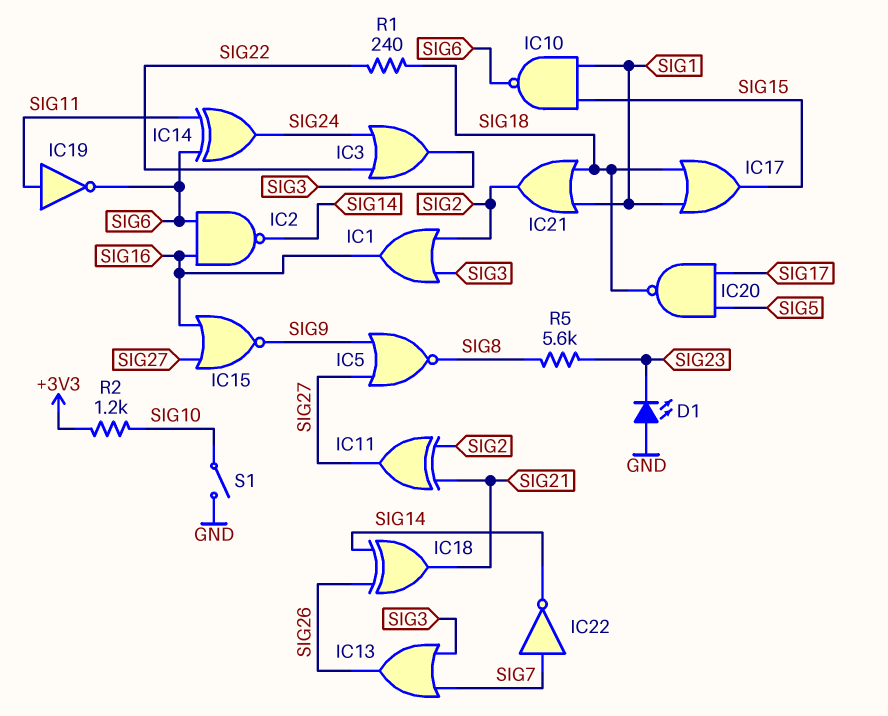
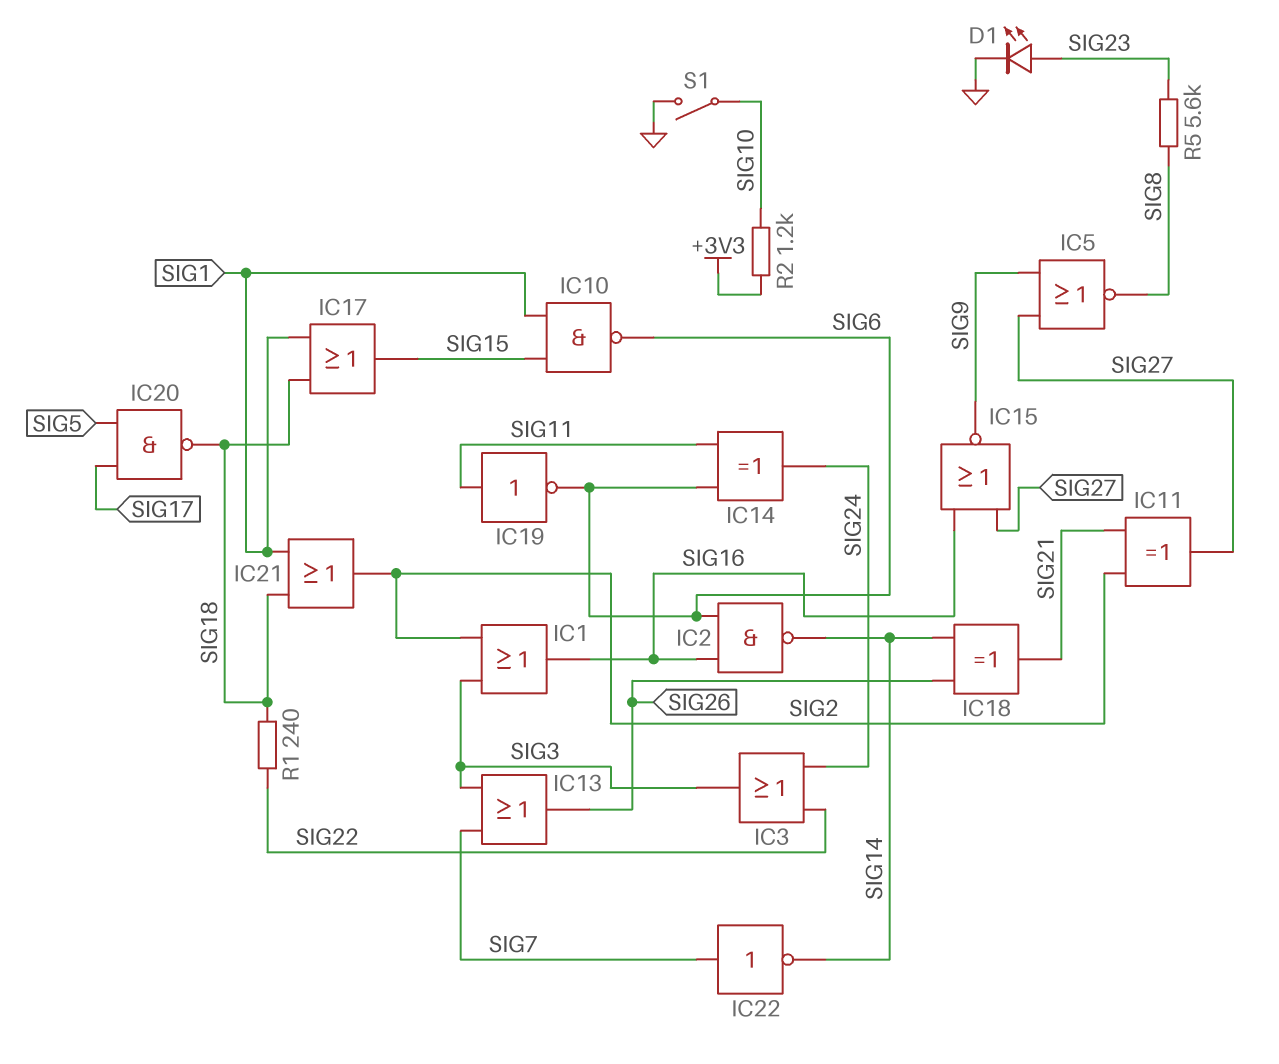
D1: LED (A GND, K SIG23) -> LED (A SIG23, K GND)

